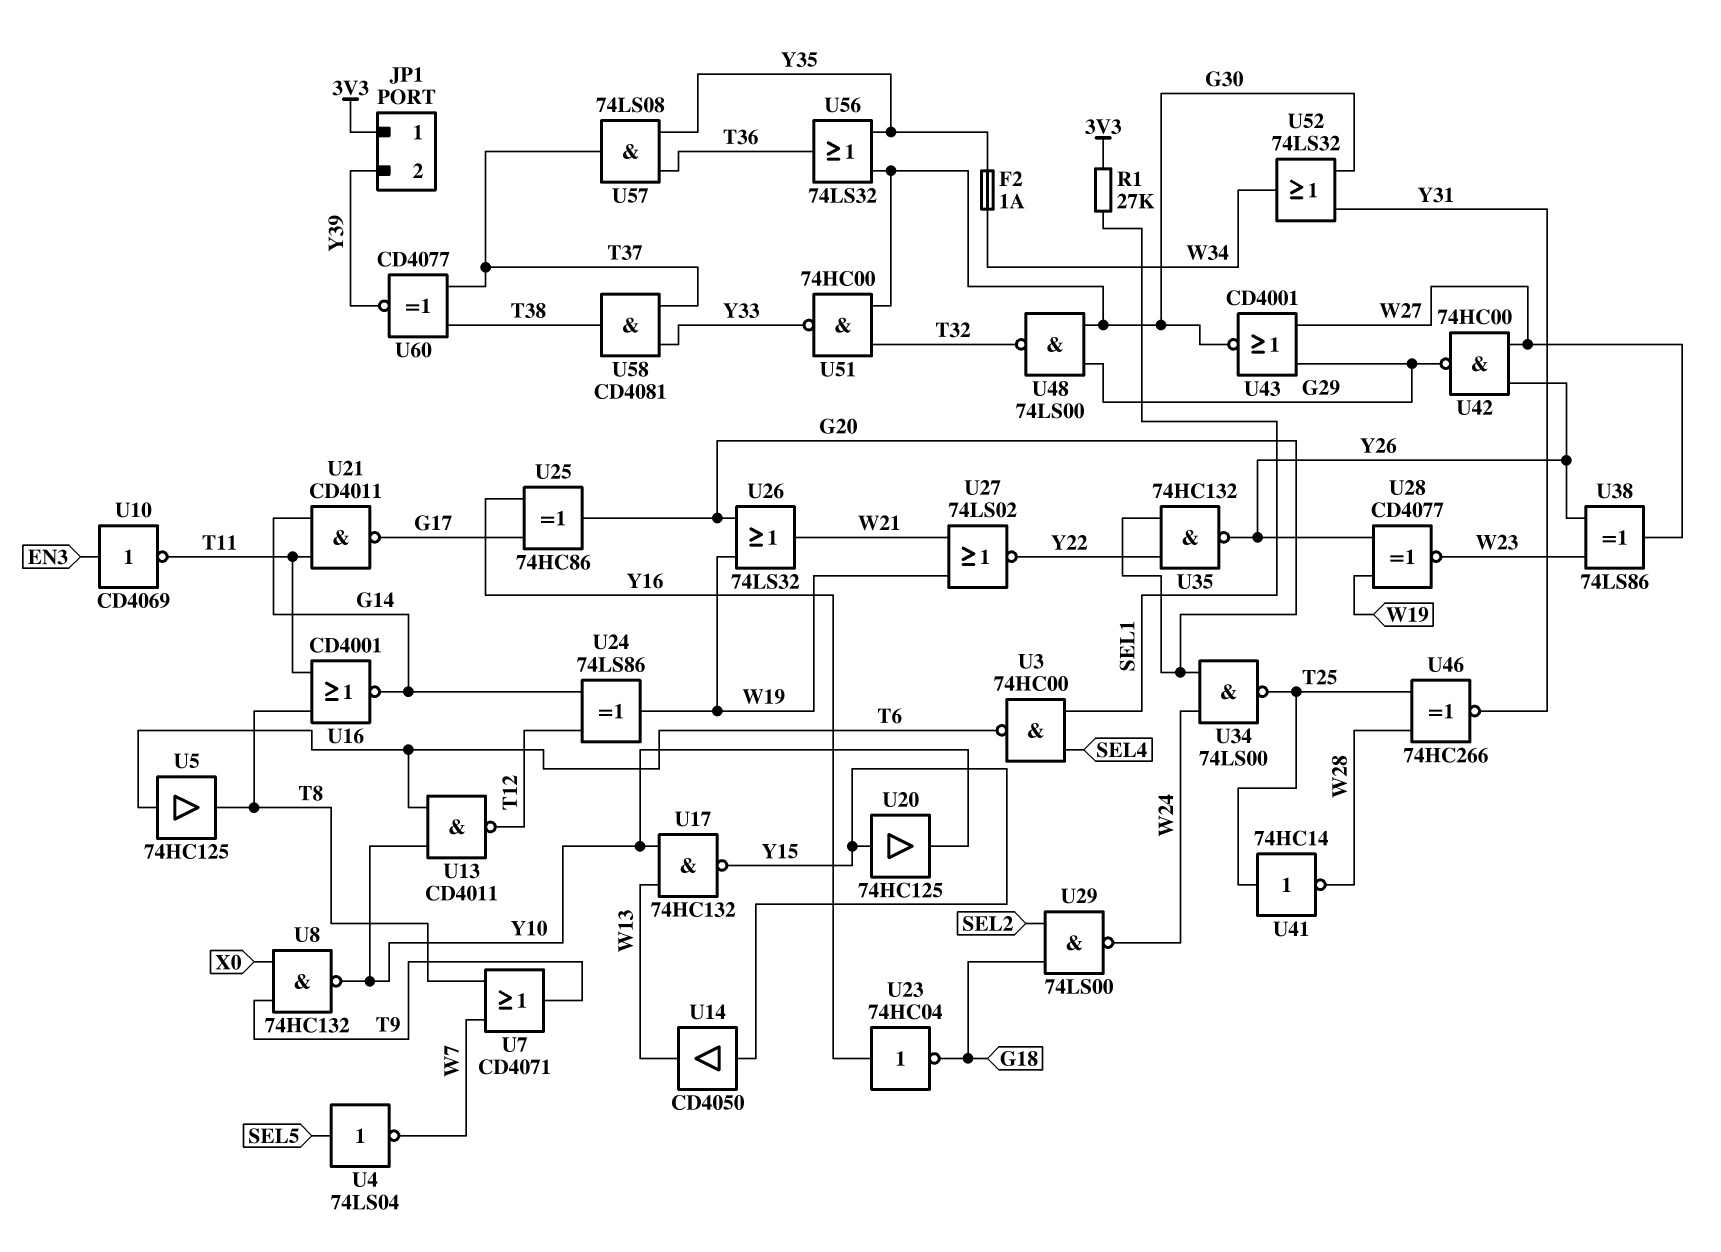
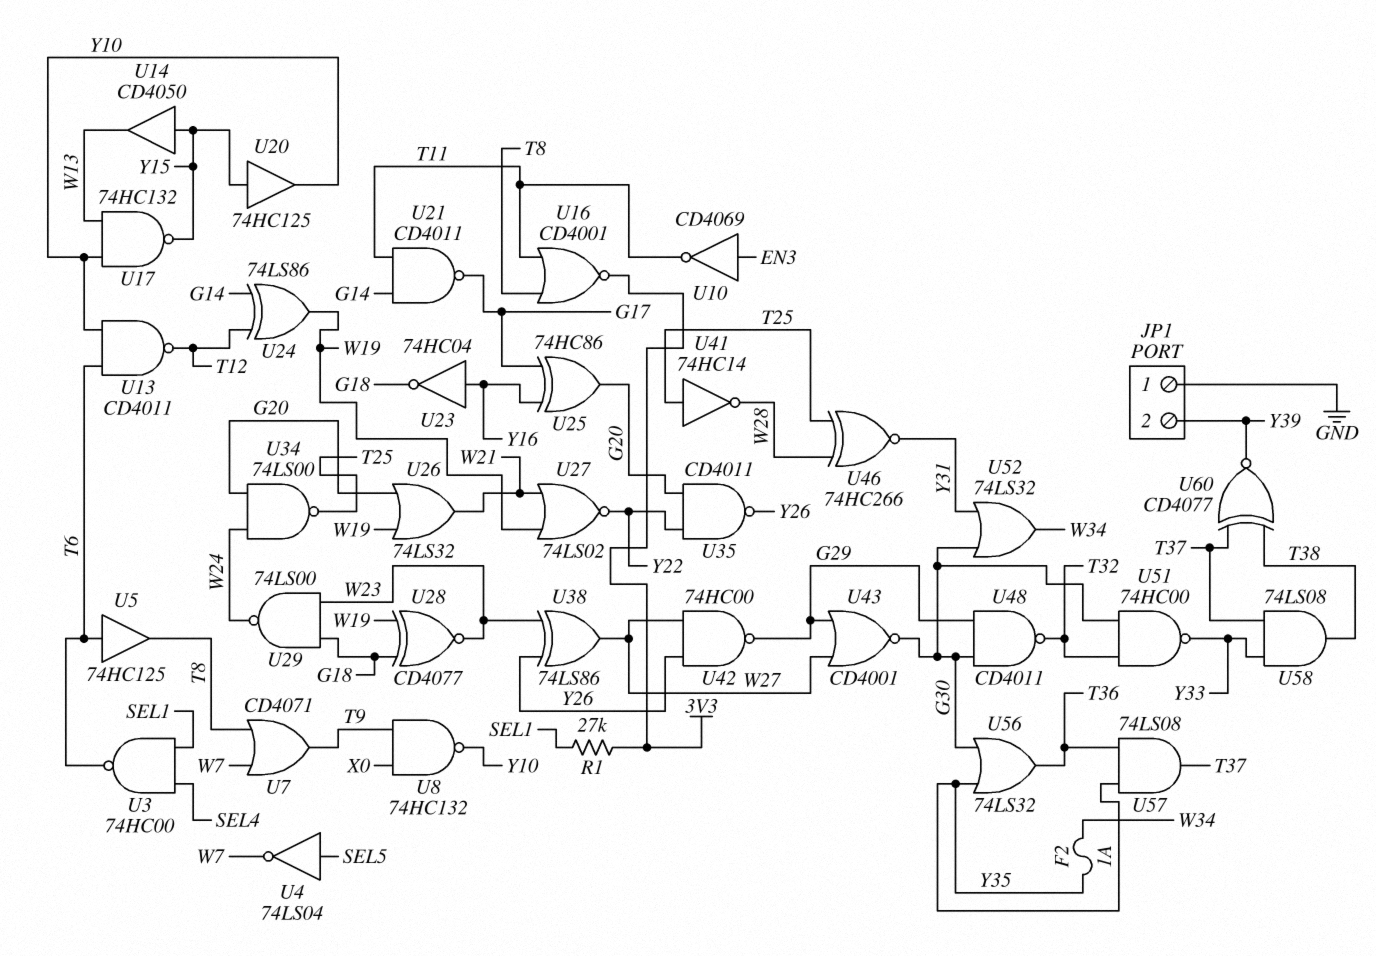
JP1 pin 1: 3V3 -> GND
U16: NOR CD4001 (in T8, in T11, out G14) -> NOR CD4001 (in T8, in T11, out 3V3)
U28: XNOR CD4077 (in W19, in Y26, out W23) -> XNOR CD4077 (in G18, in W19, out W23)
U29: NAND 74LS00 (in G18, in SEL2, out W24) -> NAND 74LS00 (in G18, in W23, out W24)
U35: NAND 74HC132 (in G20, in Y22, out Y26) -> NAND CD4011 (in G20, in Y22, out Y26)
U48: NAND 74LS00 (in G29, in G30, out T32) -> NAND CD4011 (in G29, in G30, out T32)
U58: AND CD4081 (in T37, in Y33, out T38) -> AND 74LS08 (in T37, in Y33, out T38)

